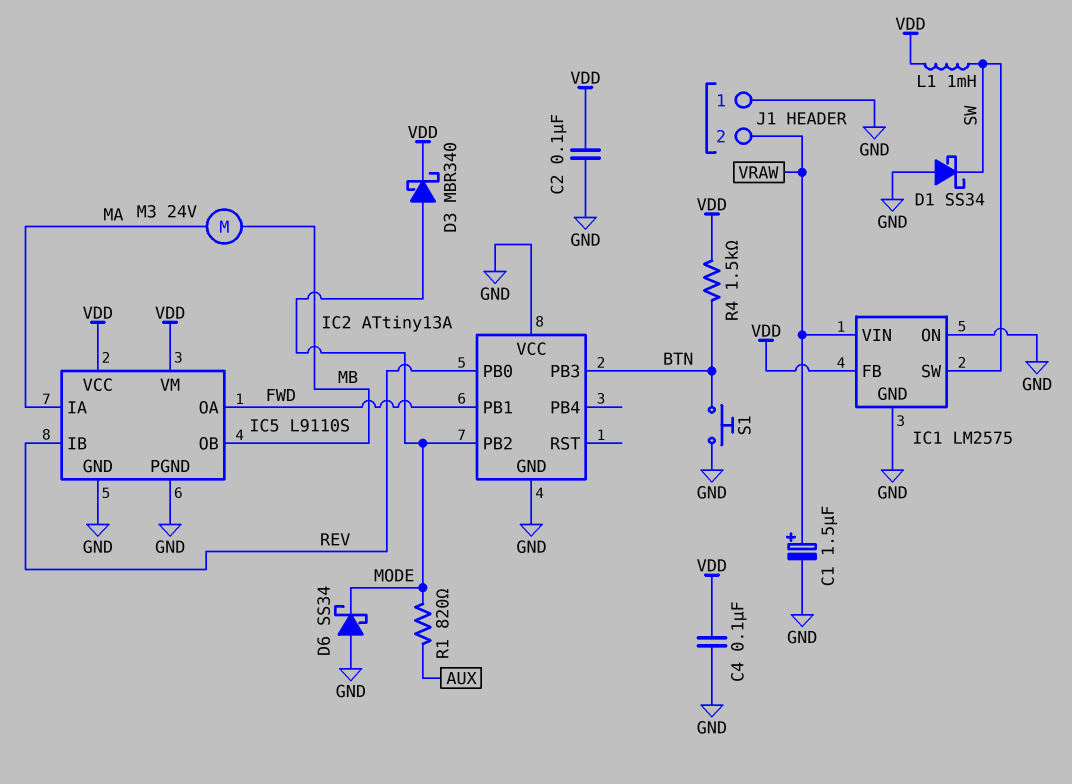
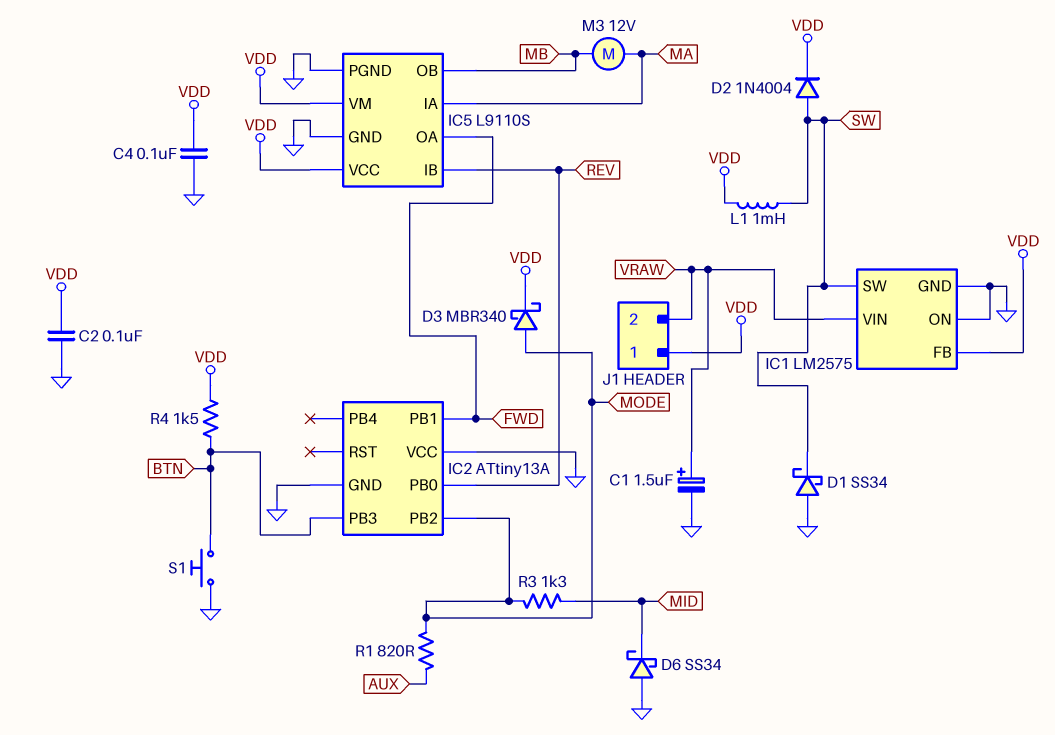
D2: none -> diode 1N4004 (A SW, K VDD)
D6: schottky SS34 (A GND, K MODE) -> schottky SS34 (A GND, K MID)
J1 pin 1: GND -> VDD
M3: motor 24V (MA, MB) -> motor 12V (MA, MB)
R3: none -> 1.3k (MID, MODE)

